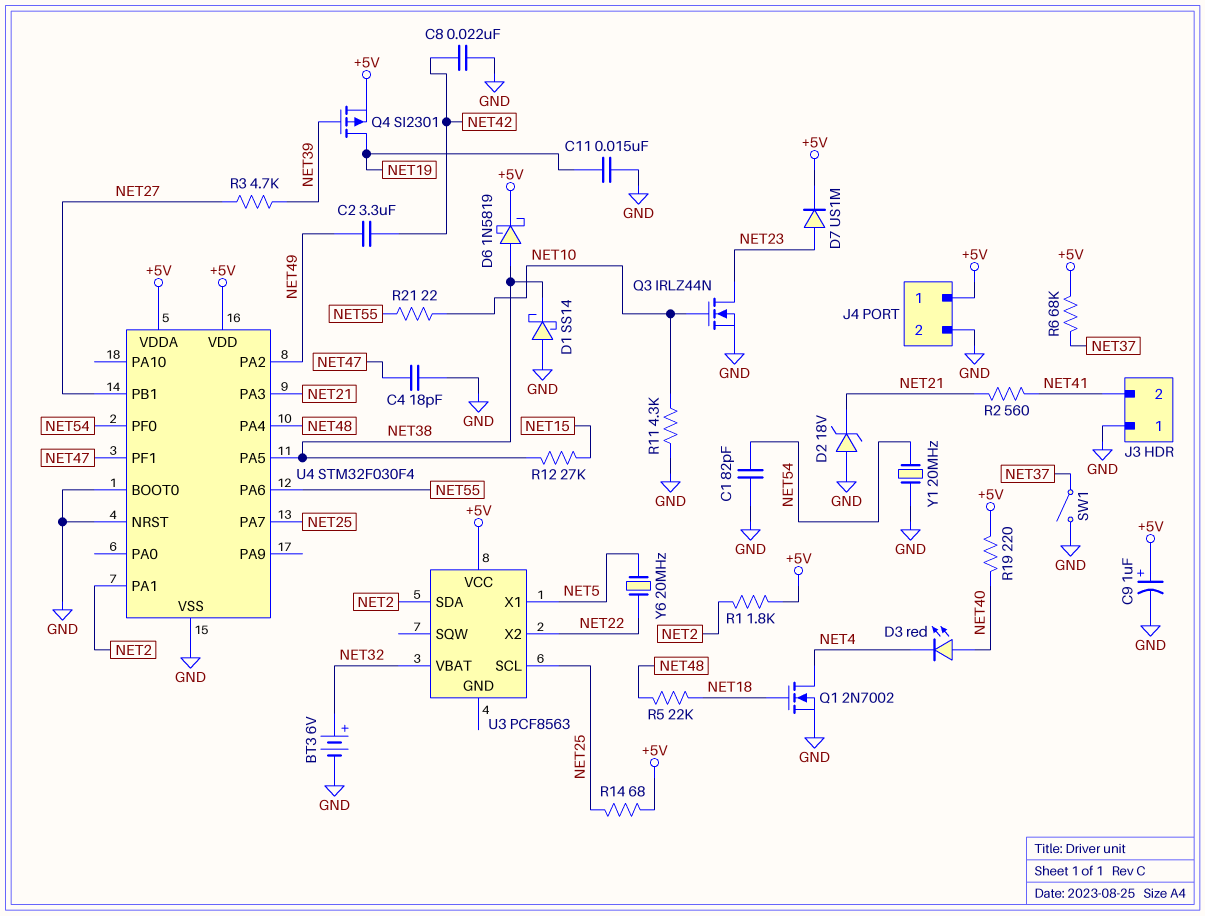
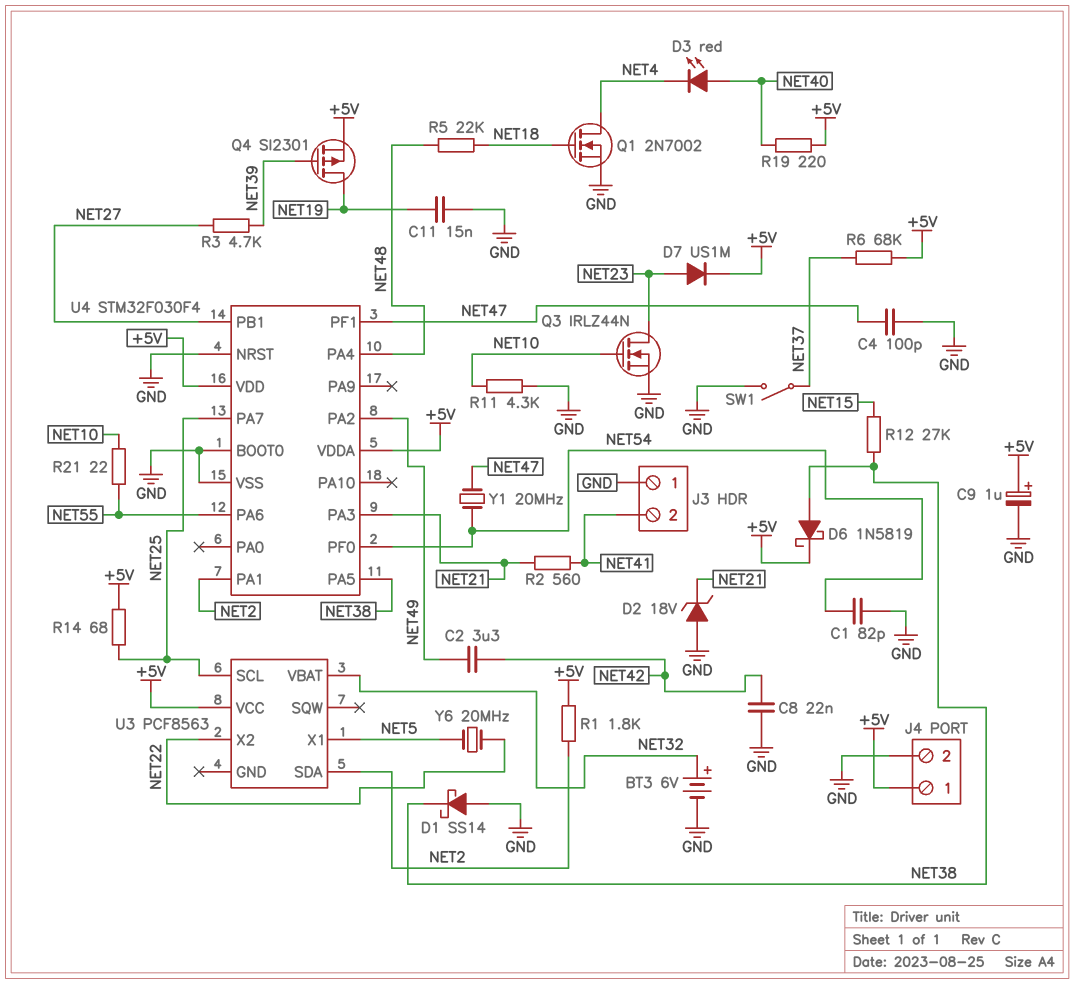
C4: 18pF (GND, NET47) -> 100pF (GND, NET47)
Y1: 20MHz (GND, NET54) -> 20MHz (NET47, NET54)

